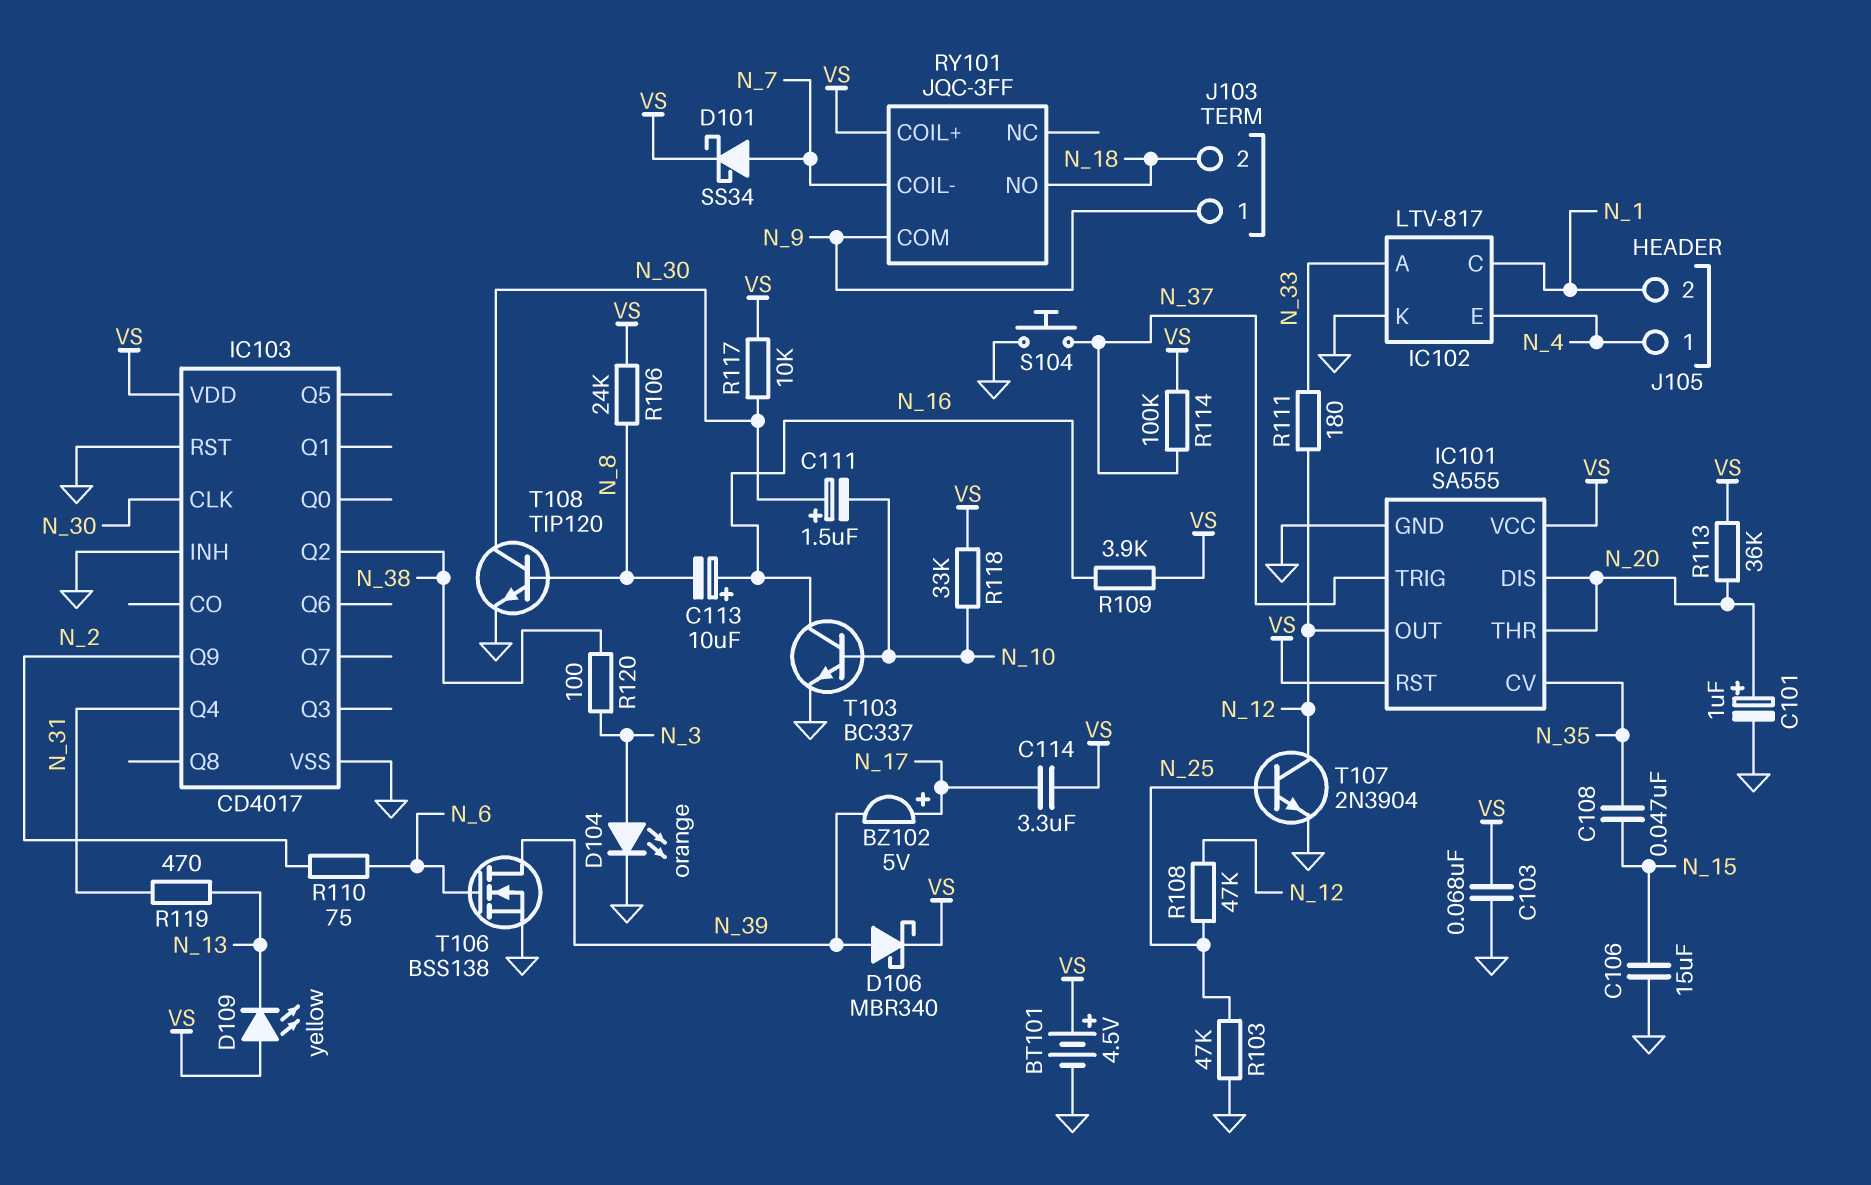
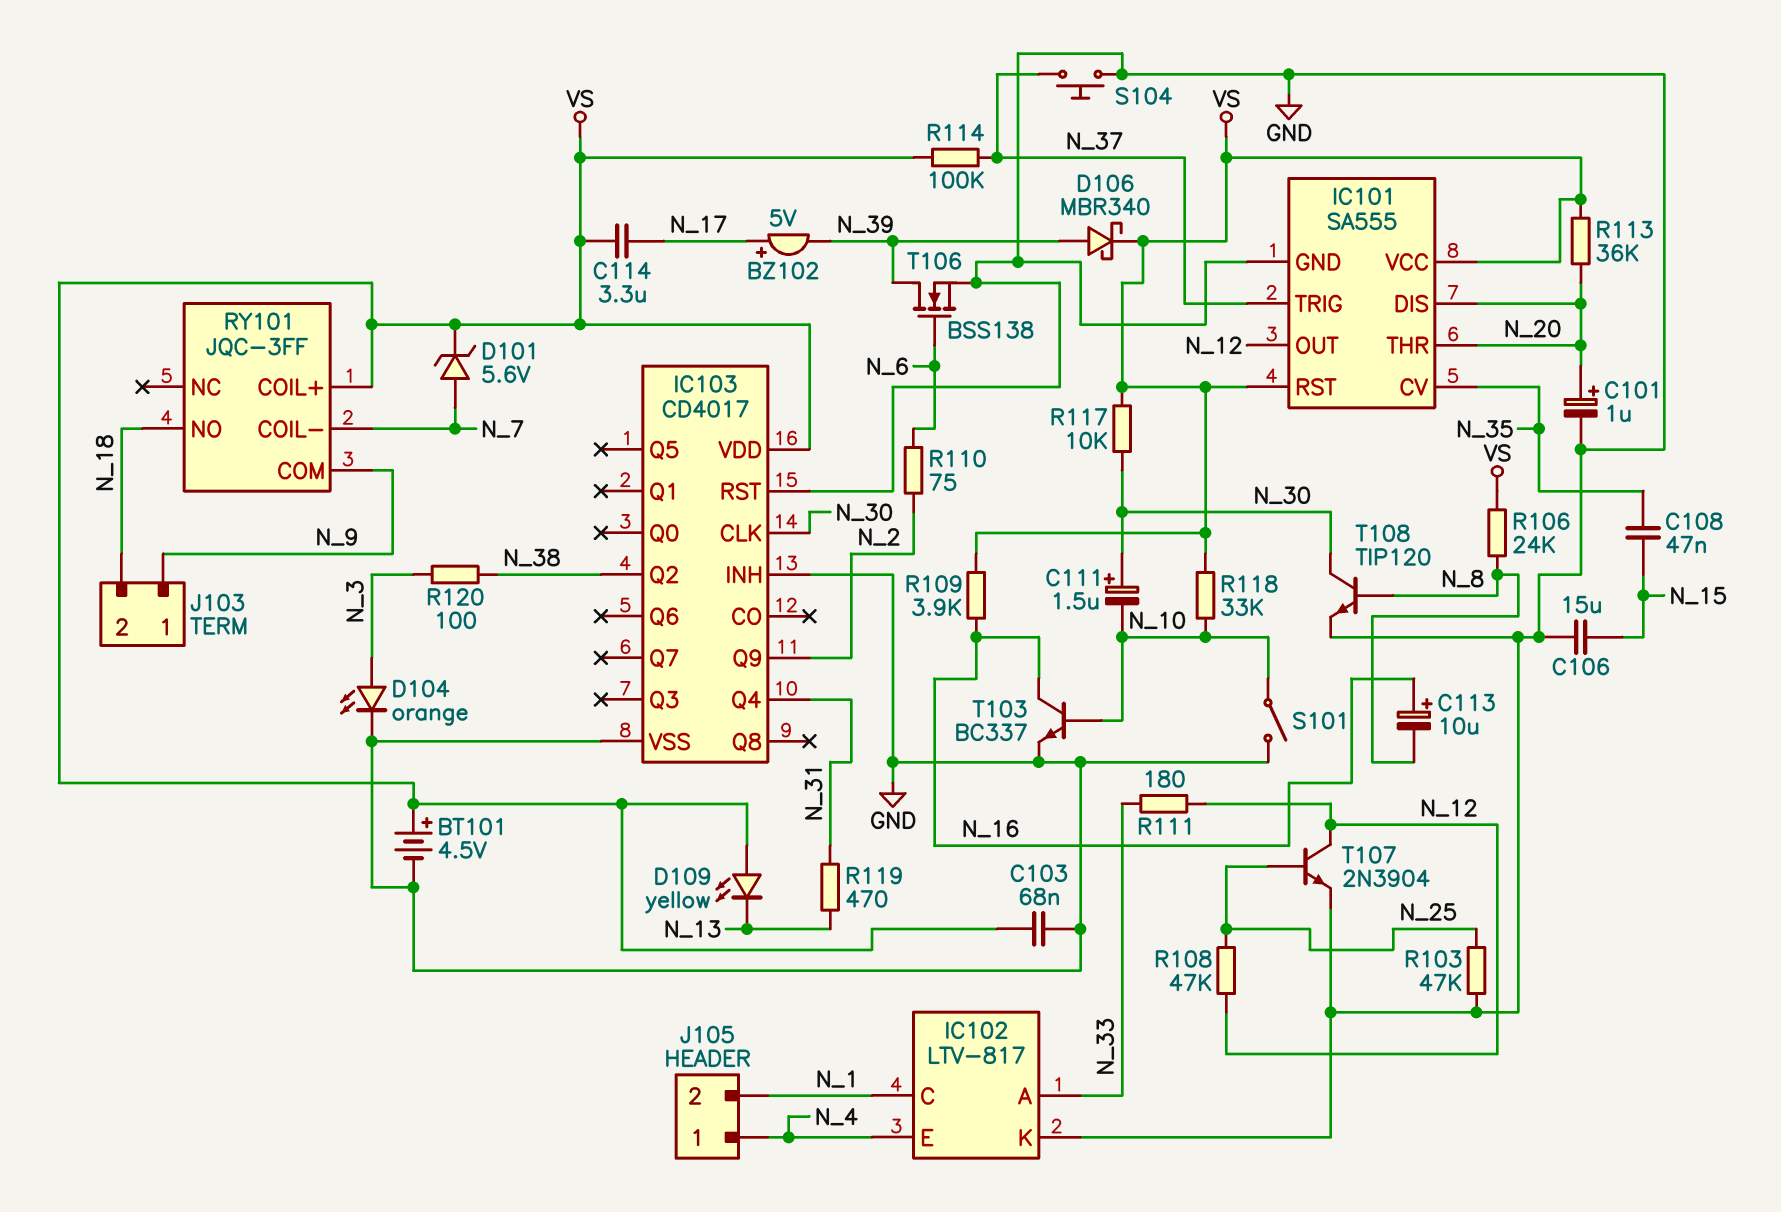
D101: schottky SS34 (A N_7, K VS) -> zener 5.6V (A N_7, K VS)
S101: none -> switch (GND, N_10)

